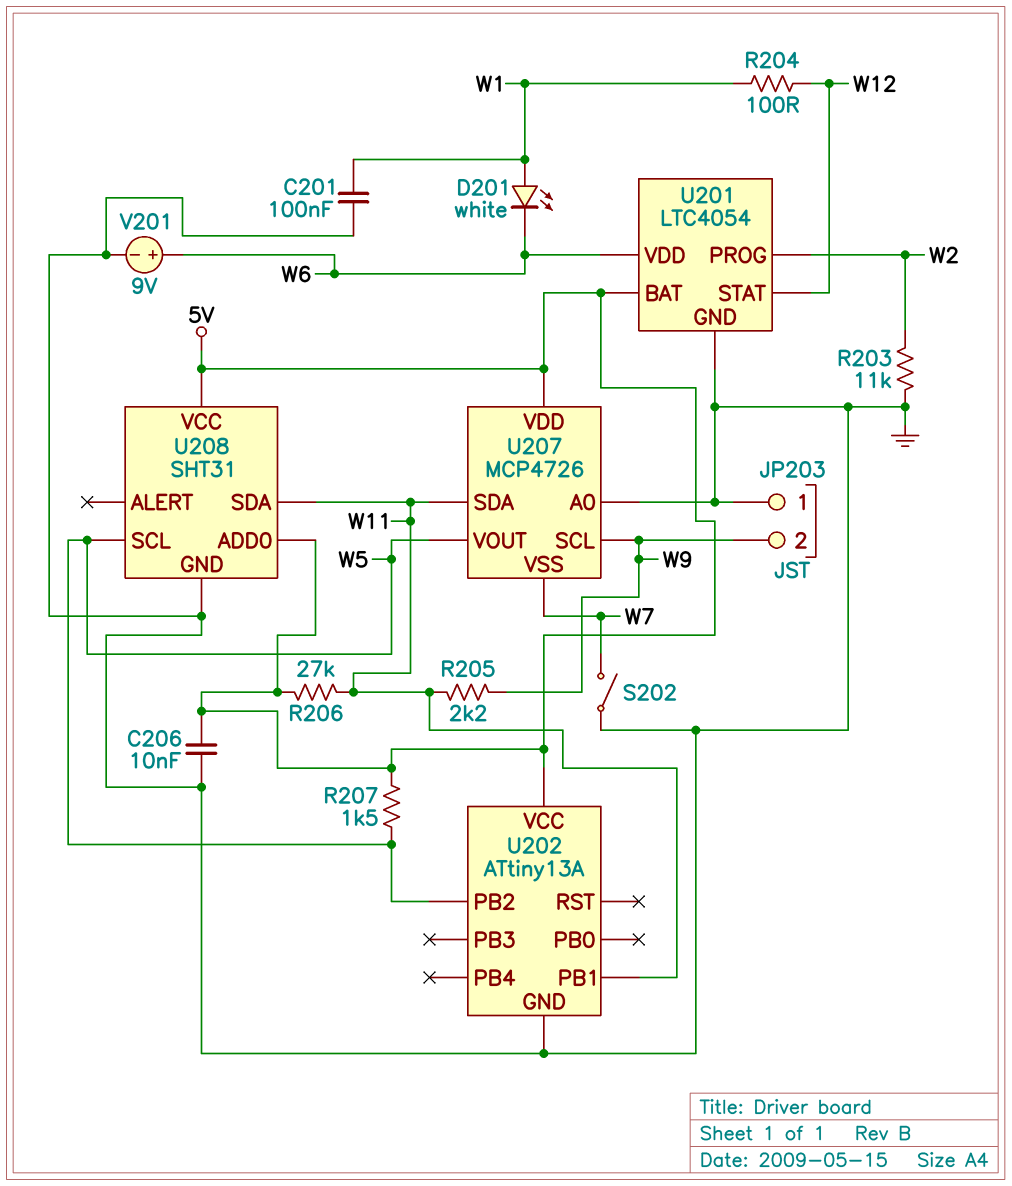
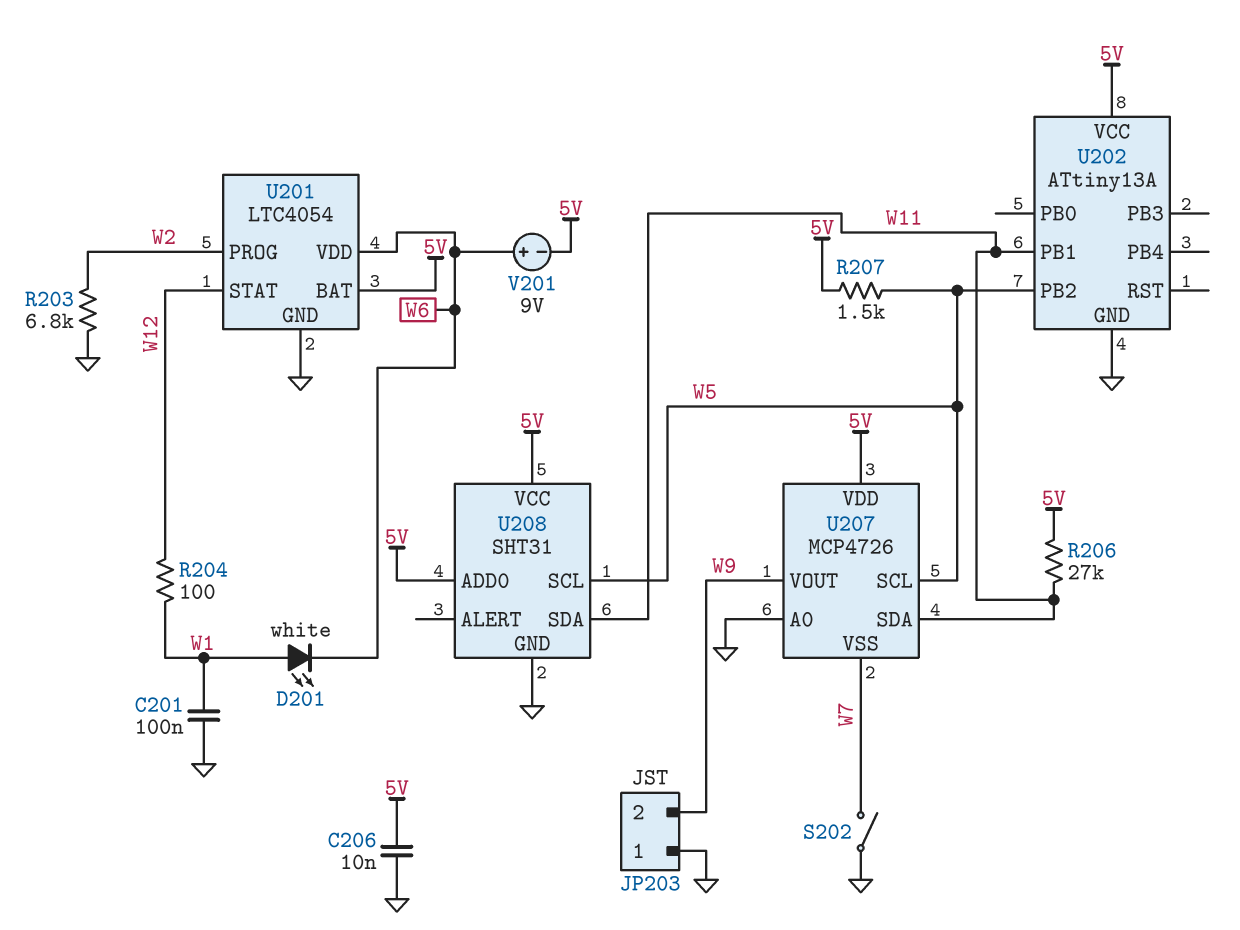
R203: 11k (GND, W2) -> 6.8k (GND, W2)
R205: 2.2k (W9, W11) -> none
U207 pin SCL: W9 -> W5
U207 pin VOUT: W5 -> W9
V201: 9V (plus W6, minus GND) -> 9V (plus W6, minus 5V)

